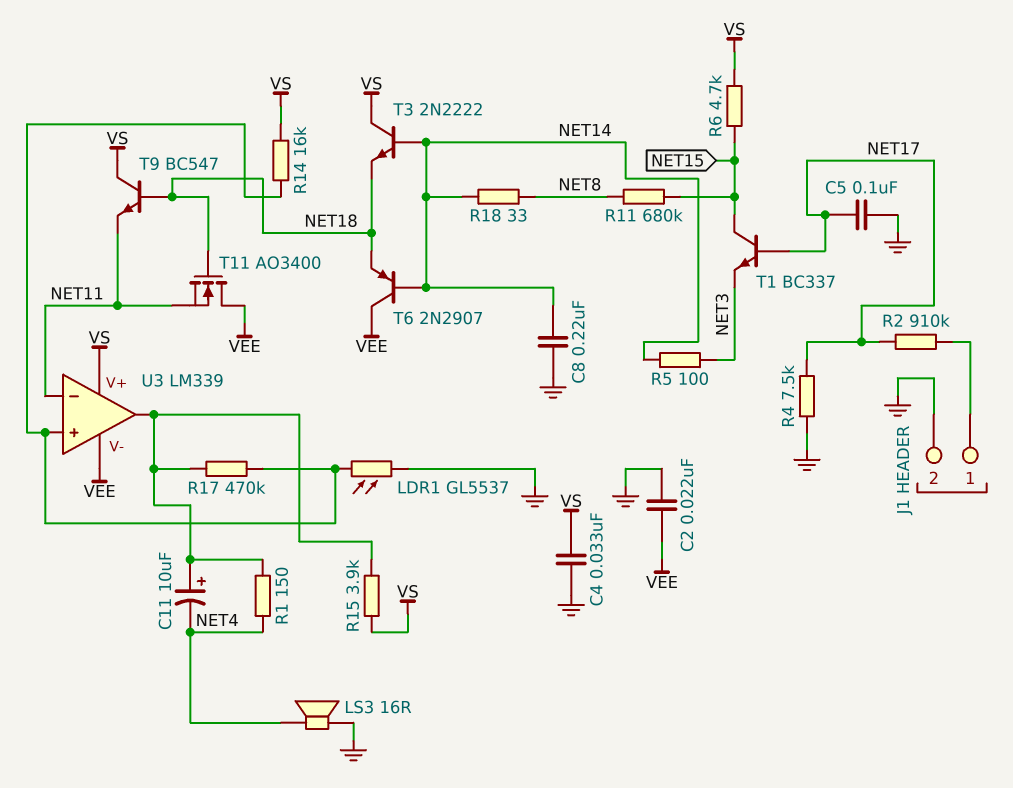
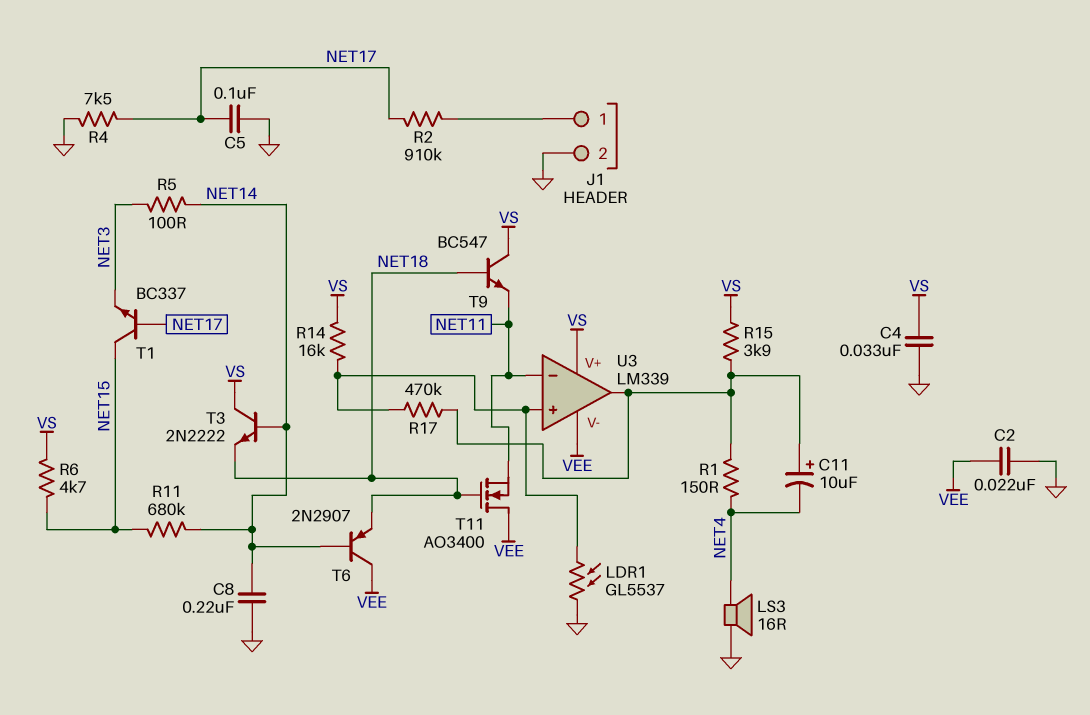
R11: 680k (NET8, NET15) -> 680k (NET14, NET15)
R18: 33 (NET8, NET14) -> none

